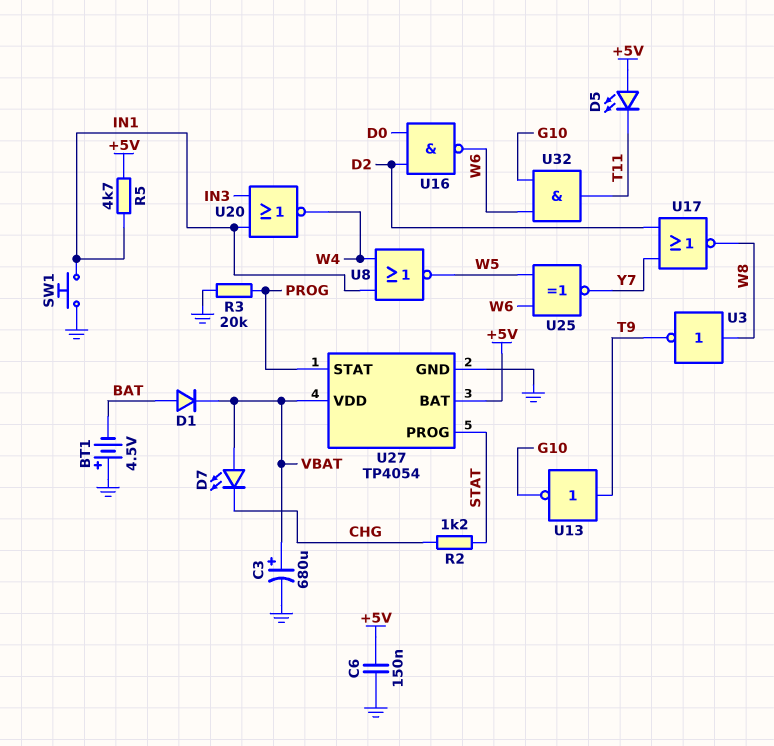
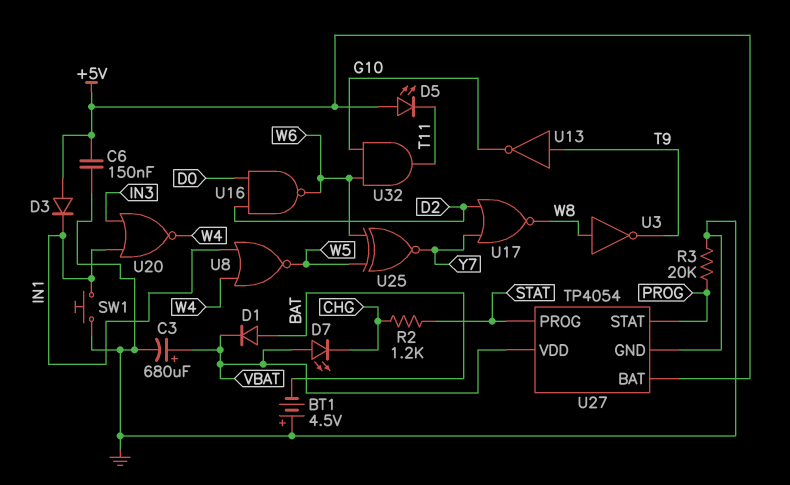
D3: none -> diode (A +5V, K IN1)
R5: 4.7k (+5V, IN1) -> none

